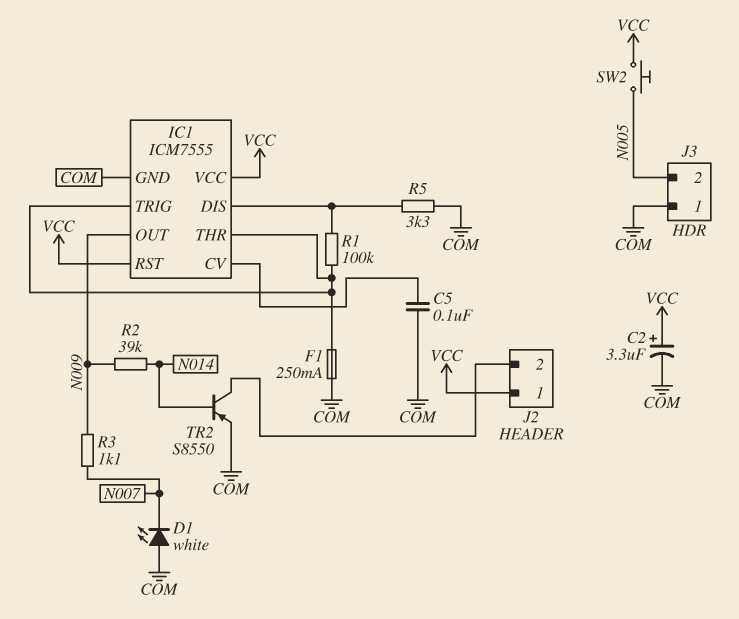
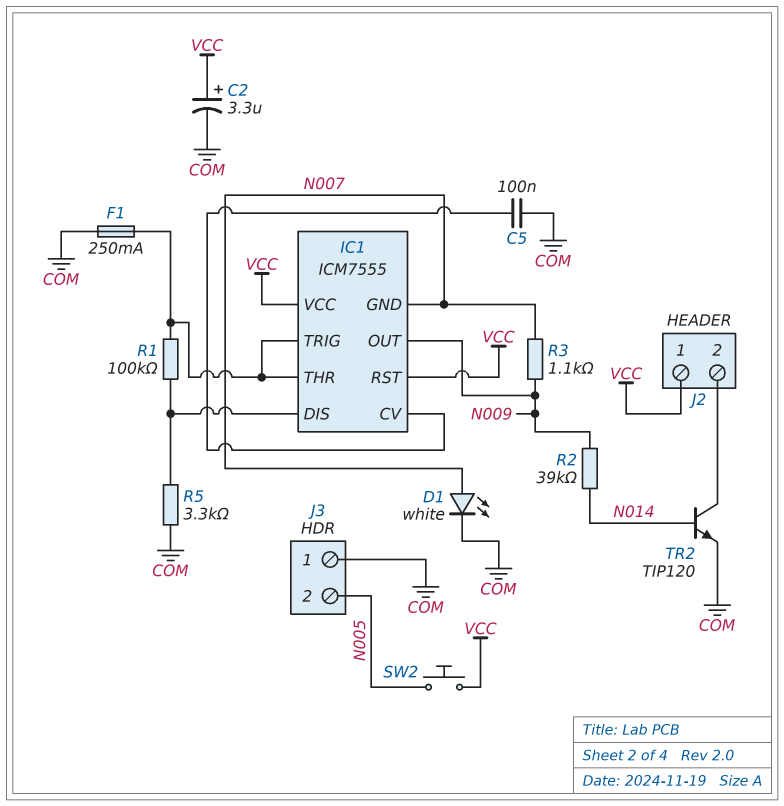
D1: LED white (A COM, K N007) -> LED white (A N007, K COM)
IC1 pin GND: COM -> N007
TR2: PNP S8550 (B N014, C J2/2, E COM) -> NPN TIP120 (B N014, C J2/2, E COM)

